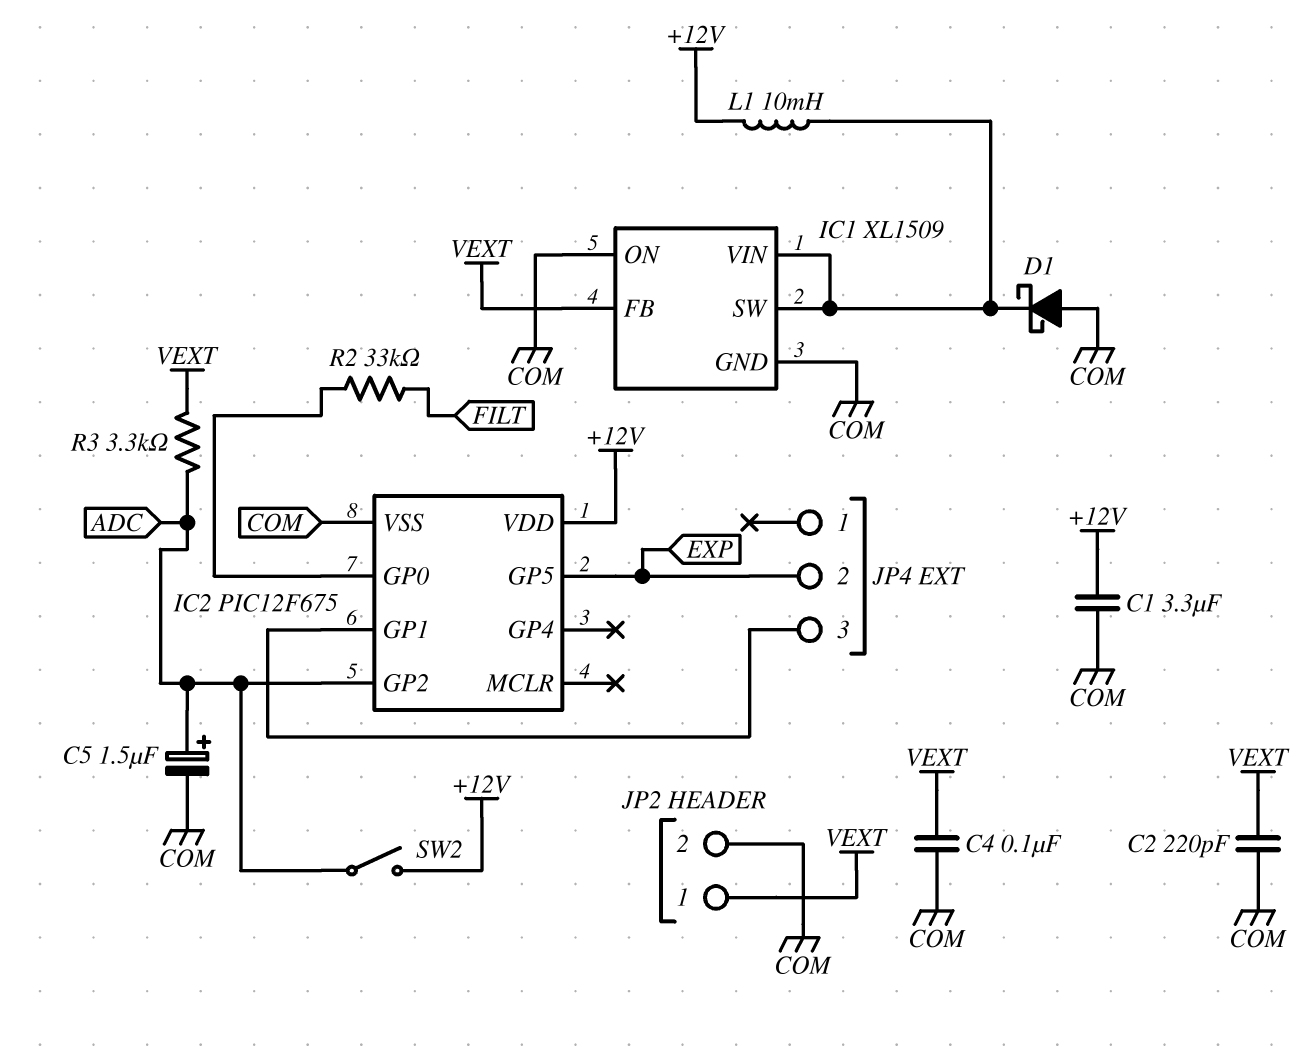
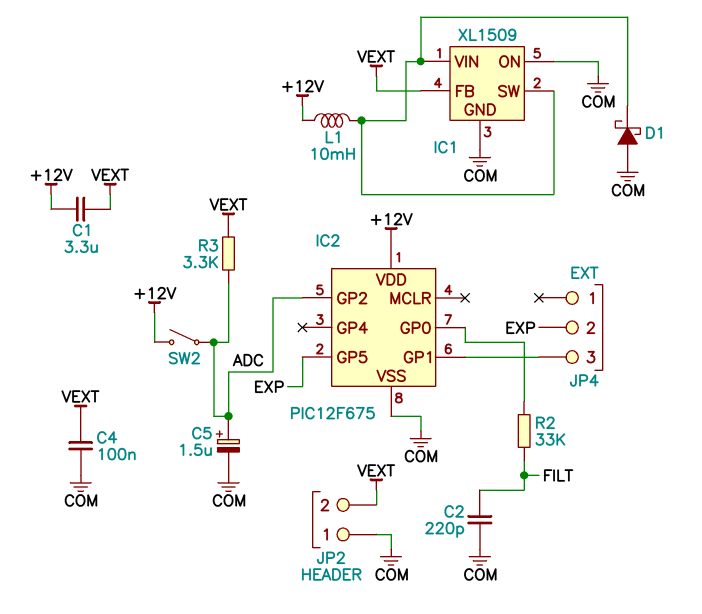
C1: 3.3uF (+12V, COM) -> 3.3uF (+12V, VEXT)
C2: 220pF (COM, VEXT) -> 220pF (COM, FILT)
JP2 pin 1: VEXT -> COM
JP2 pin 2: COM -> VEXT

